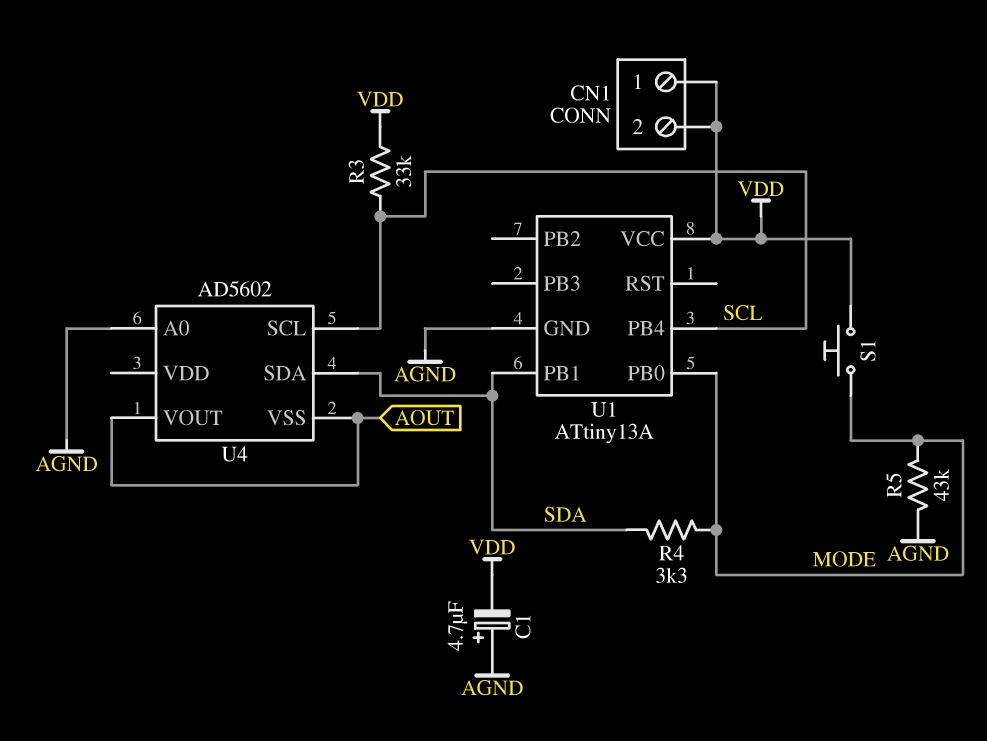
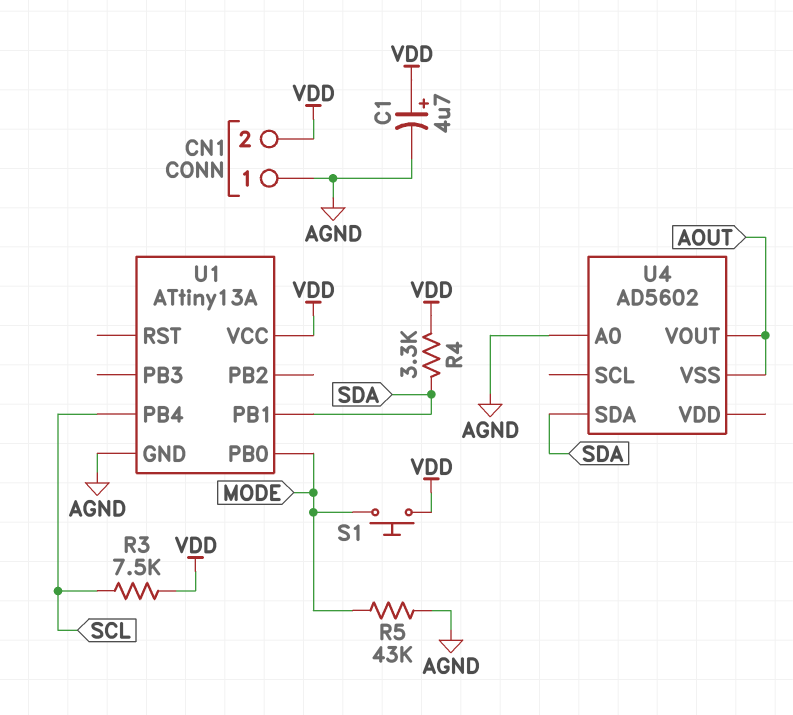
C1: 4.7uF (plus AGND, minus VDD) -> 4.7uF (plus VDD, minus AGND)
CN1 pin 1: VDD -> AGND
R3: 33k (SCL, VDD) -> 7.5k (SCL, VDD)
R4: 3.3k (MODE, SDA) -> 3.3k (SDA, VDD)
U4 pin SCL: SCL -> none

